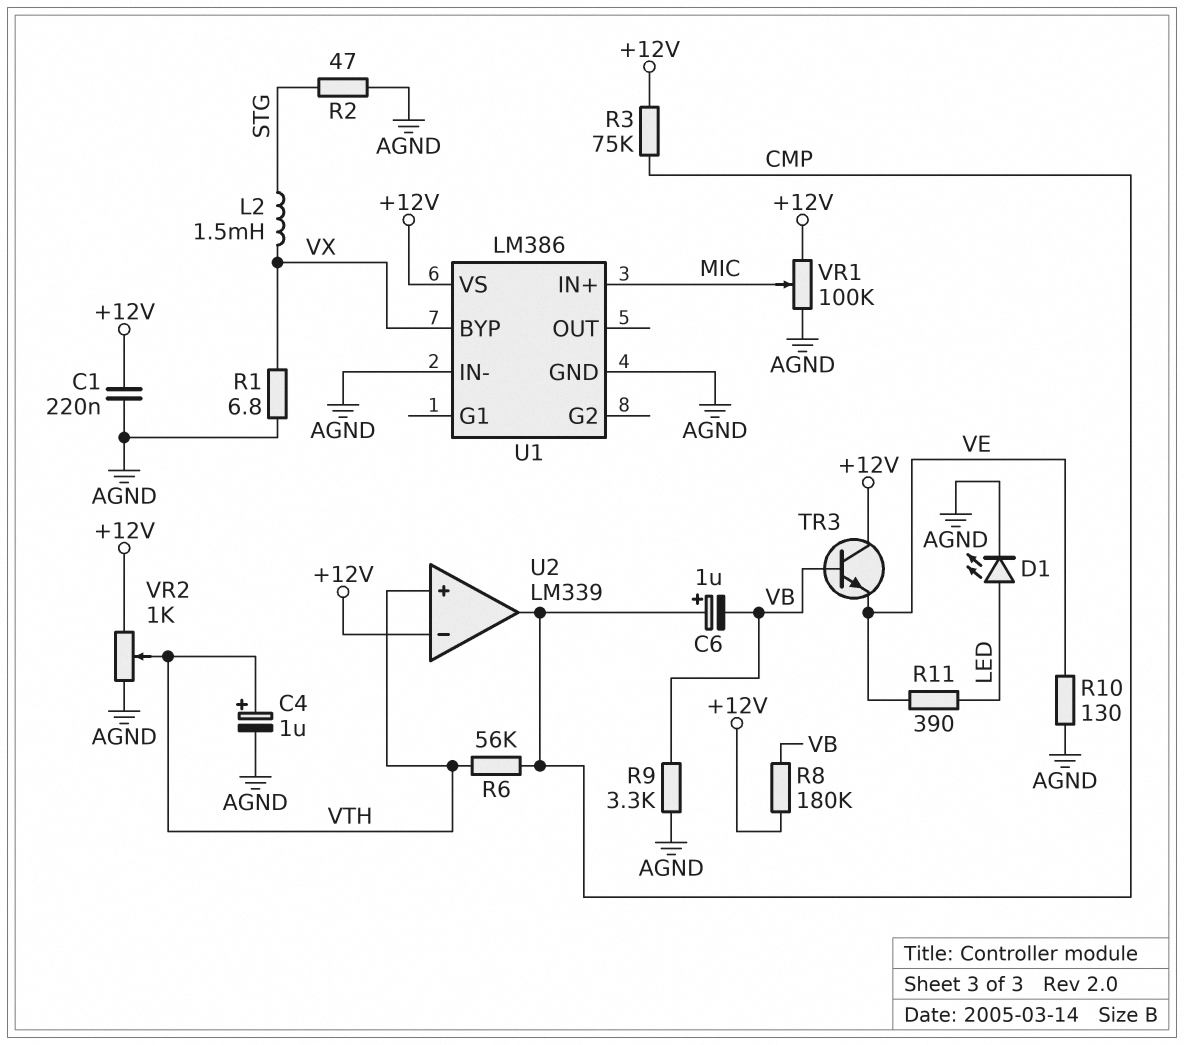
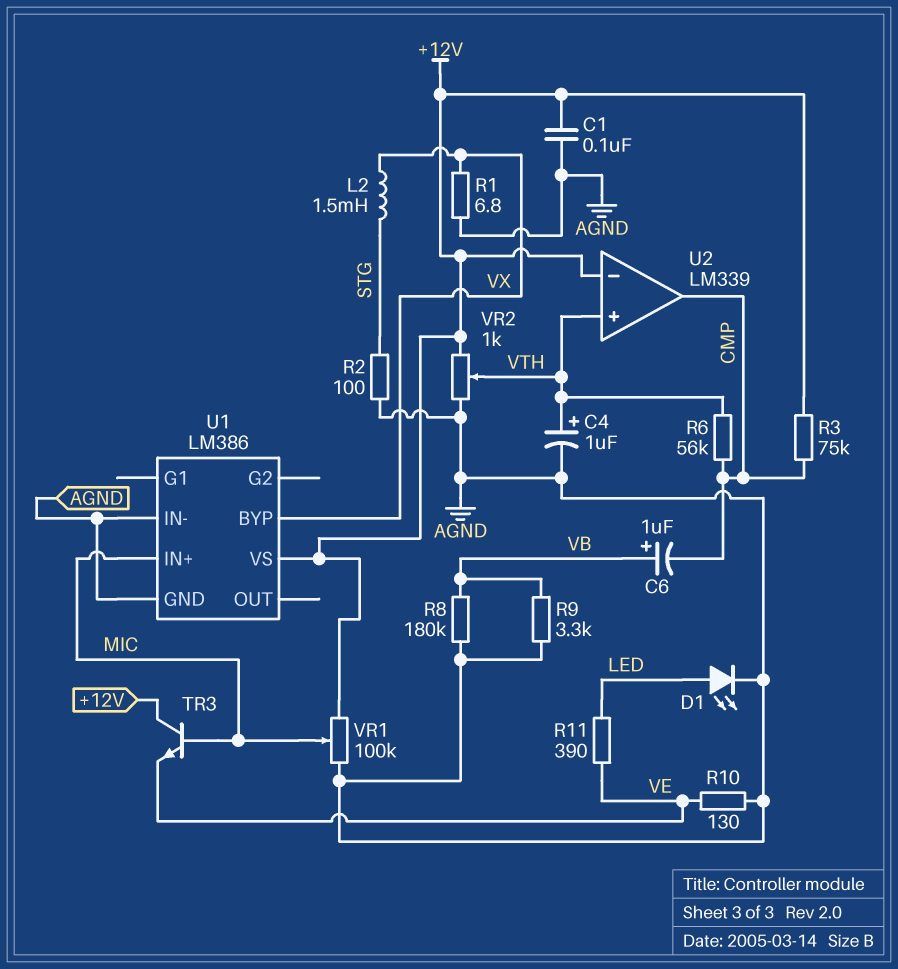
C1: 220nF (+12V, AGND) -> 100nF (+12V, AGND)
C6: 1uF (plus CMP, minus VB) -> 1uF (plus VB, minus CMP)
R2: 47 (AGND, STG) -> 100 (AGND, STG)
R8: 180k (+12V, VB) -> 180k (AGND, VB)
TR3: NPN (B VB, C +12V, E VE) -> NPN (B MIC, C +12V, E VE)

